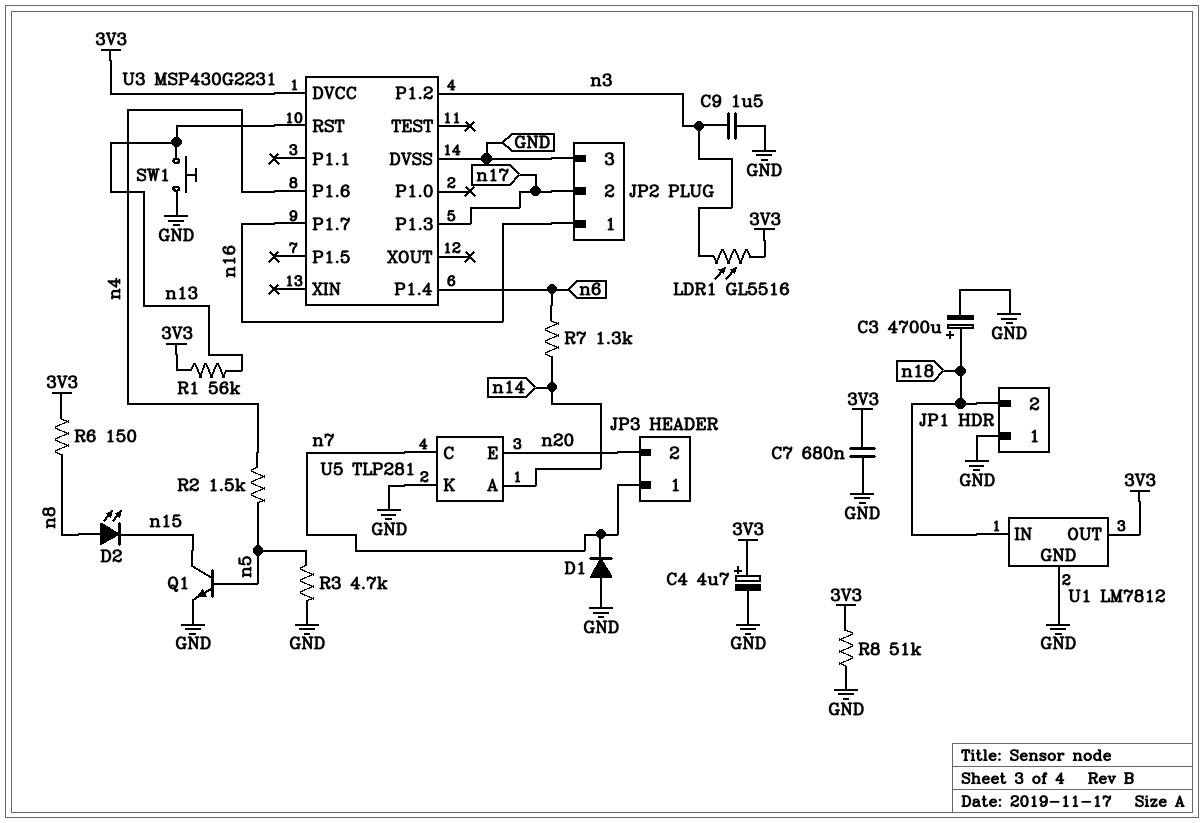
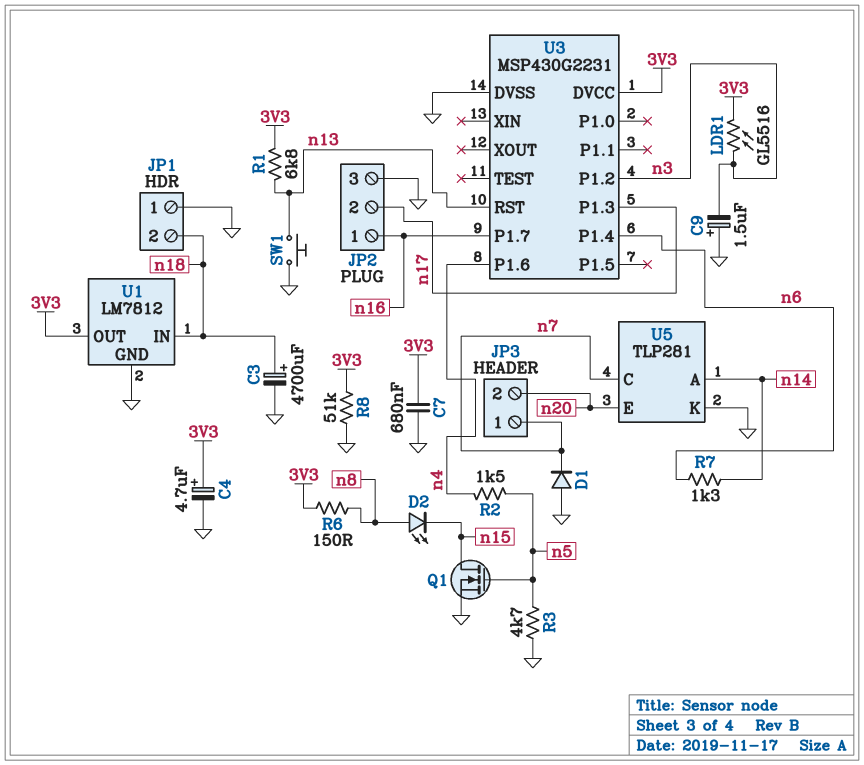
C9: 1.5uF (GND, n3) -> 1.5uF (plus GND, minus n3)
Q1: NPN (B n5, C n15, E GND) -> NMOS (G n5, D n15, S GND)
R1: 56k (3V3, n13) -> 6.8k (3V3, n13)

